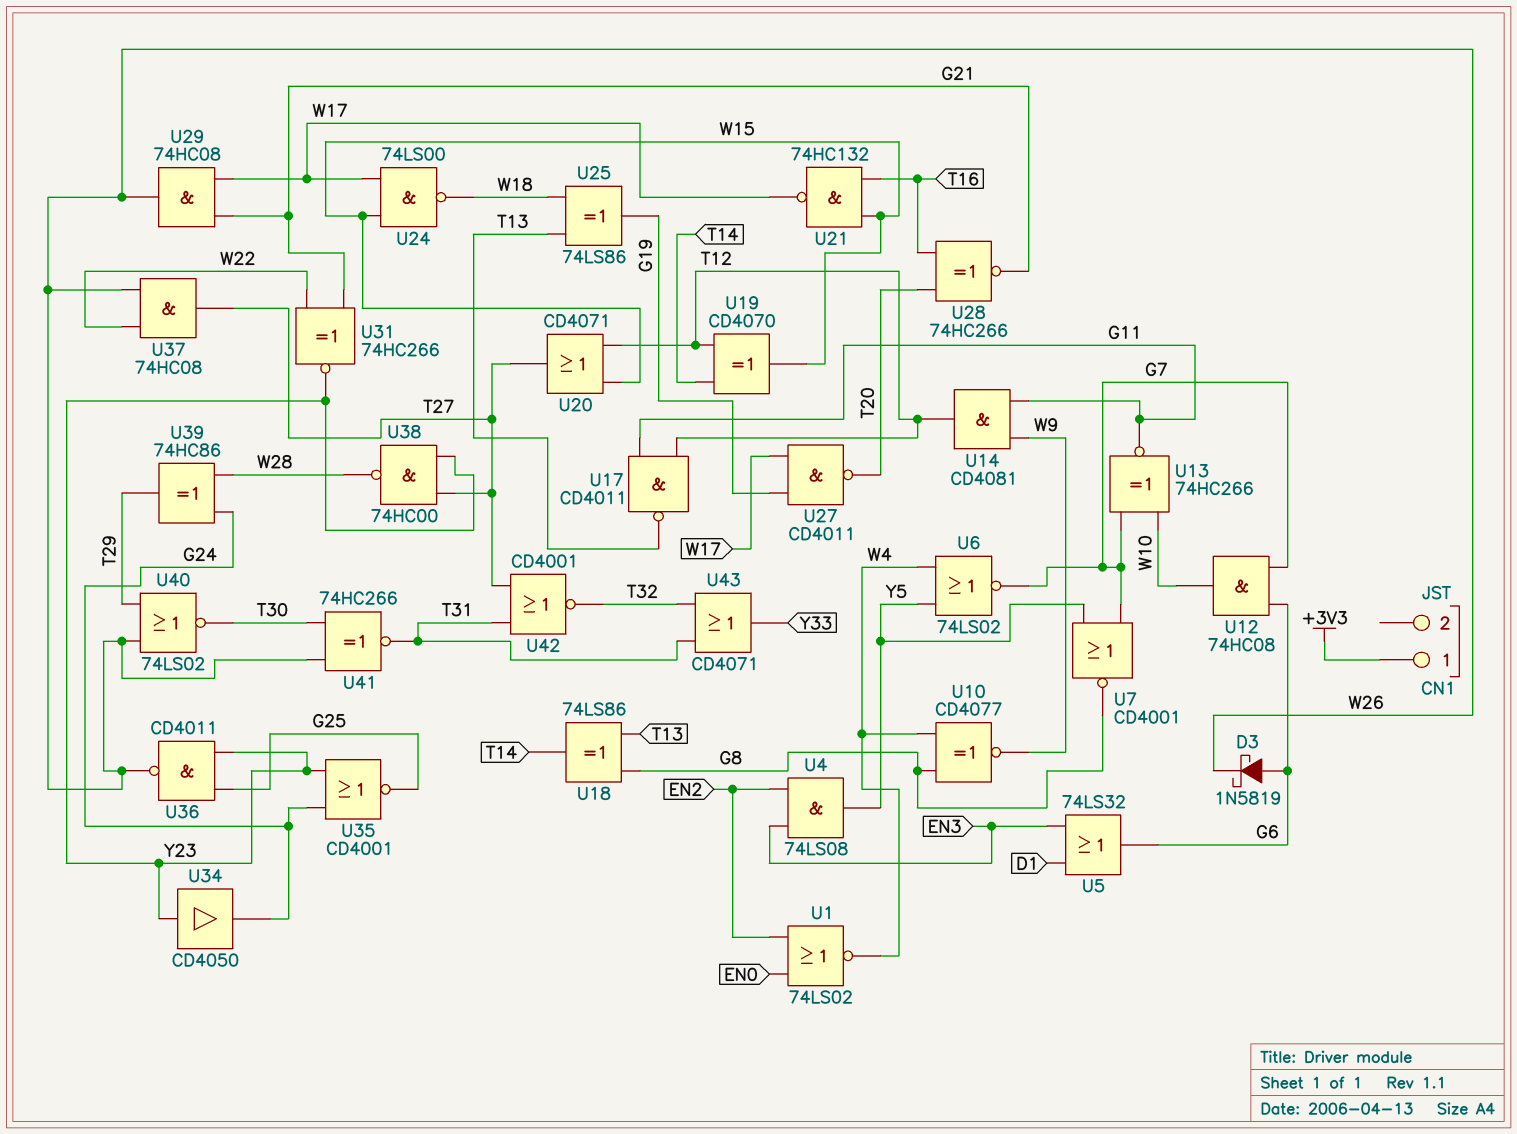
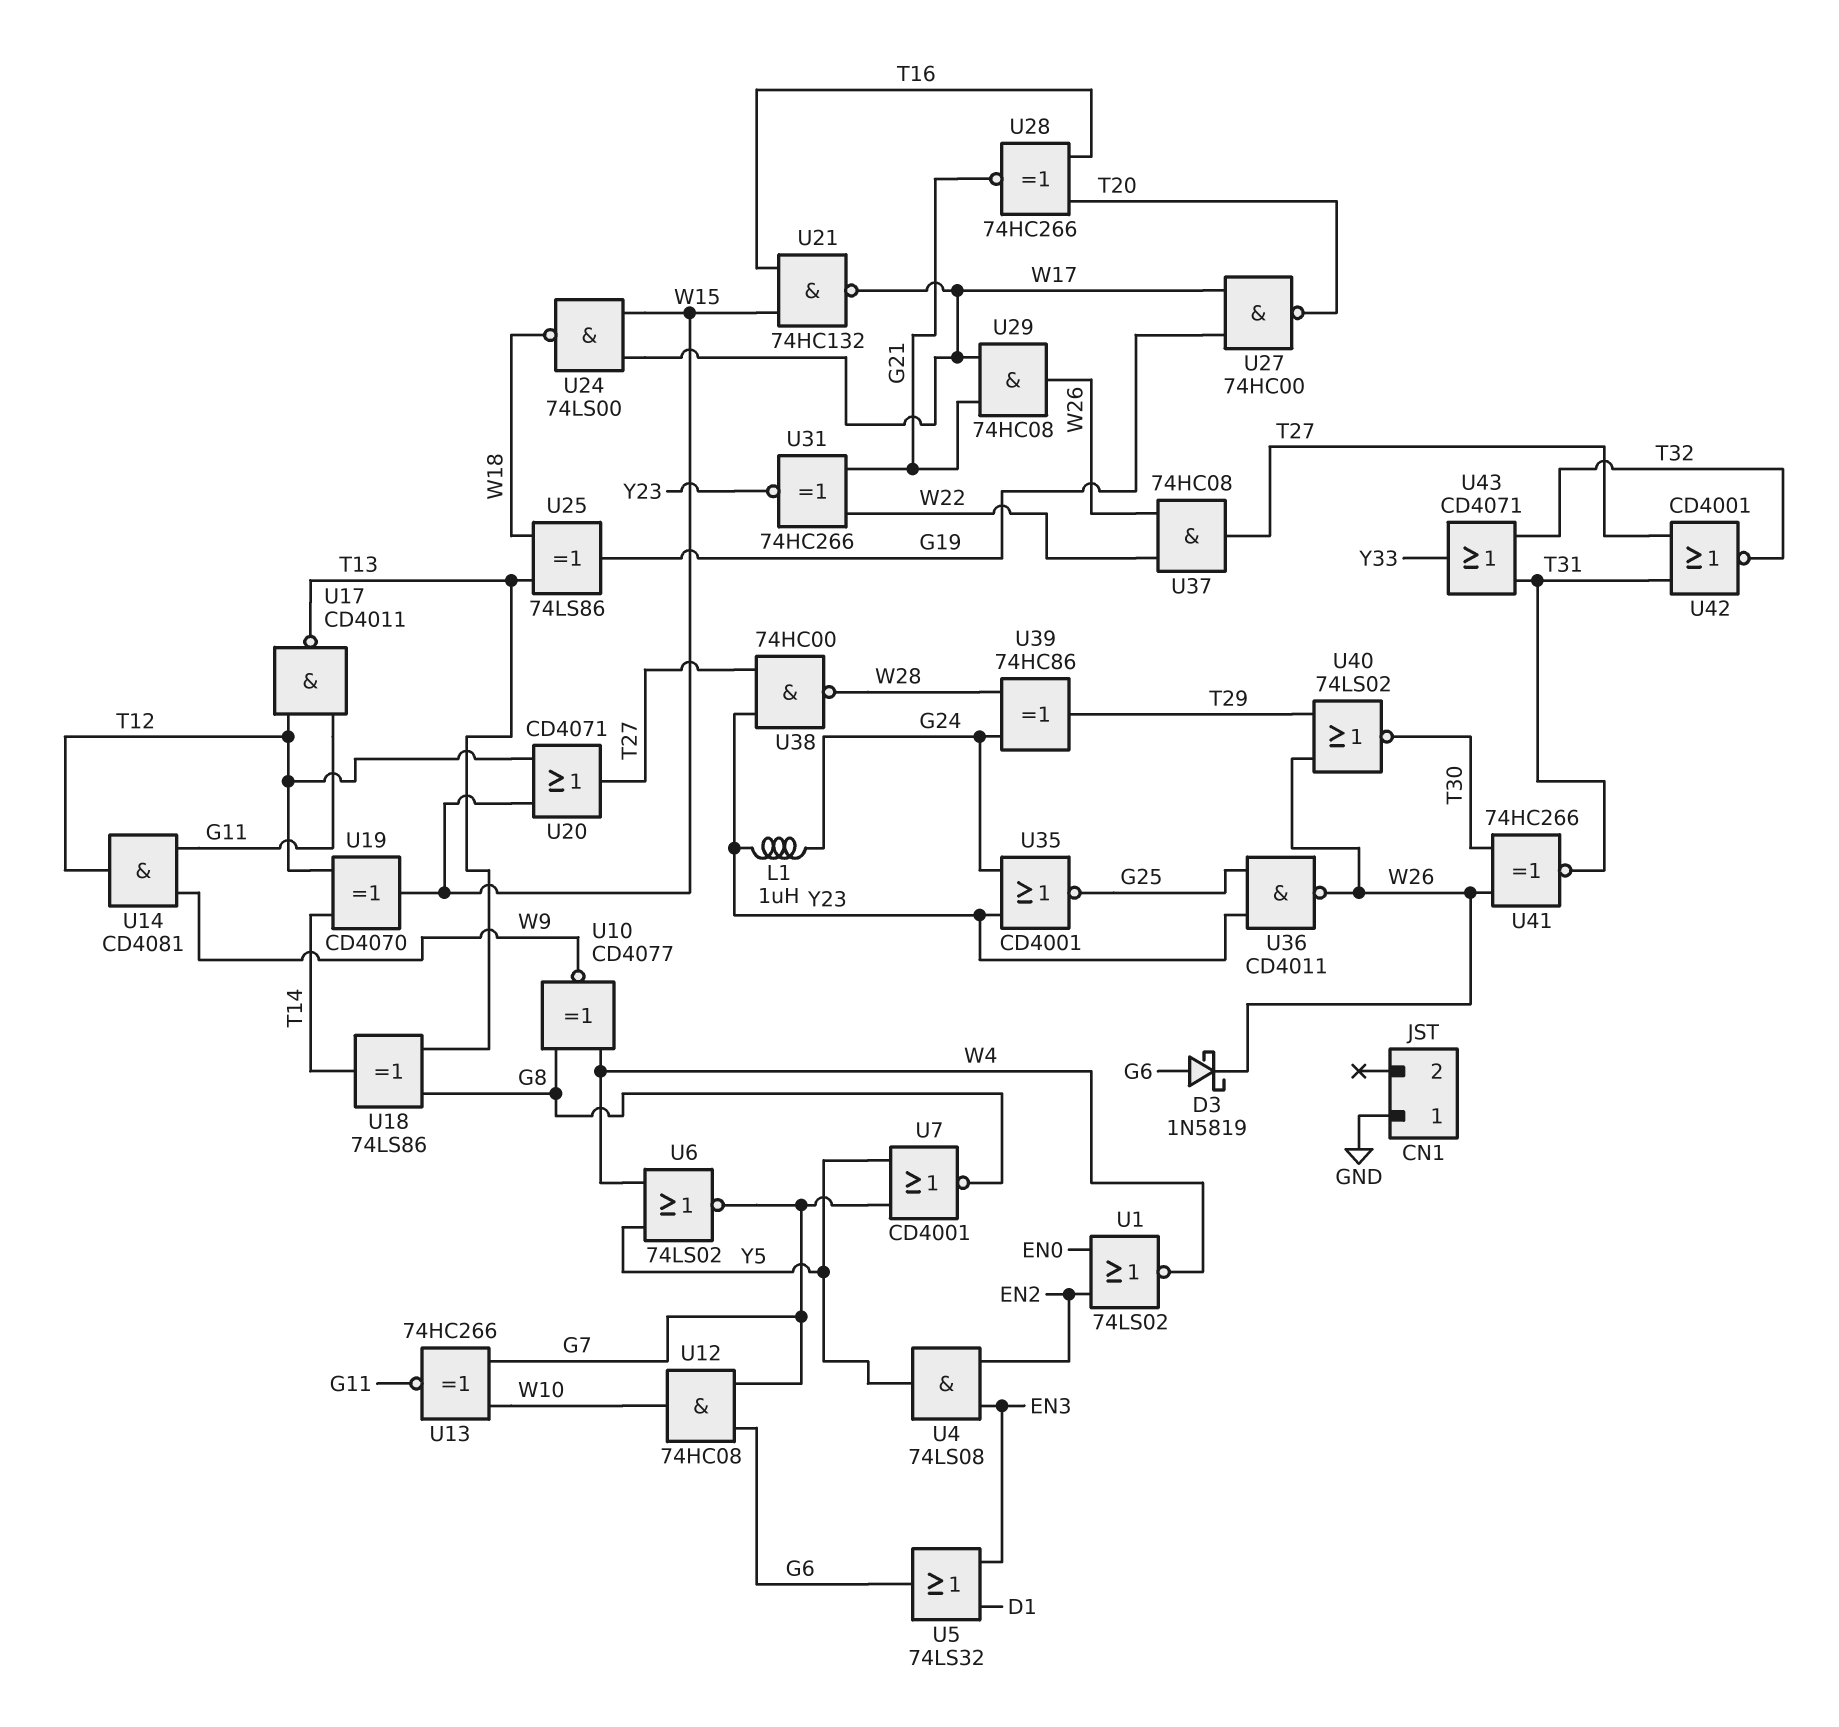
CN1 pin 1: +3V3 -> GND
L1: none -> 1uH (G24, Y23)
U27: NAND CD4011 (in G19, in W17, out T20) -> NAND 74HC00 (in G19, in W17, out T20)
U34: buffer CD4050 (in Y23, out G24) -> none

